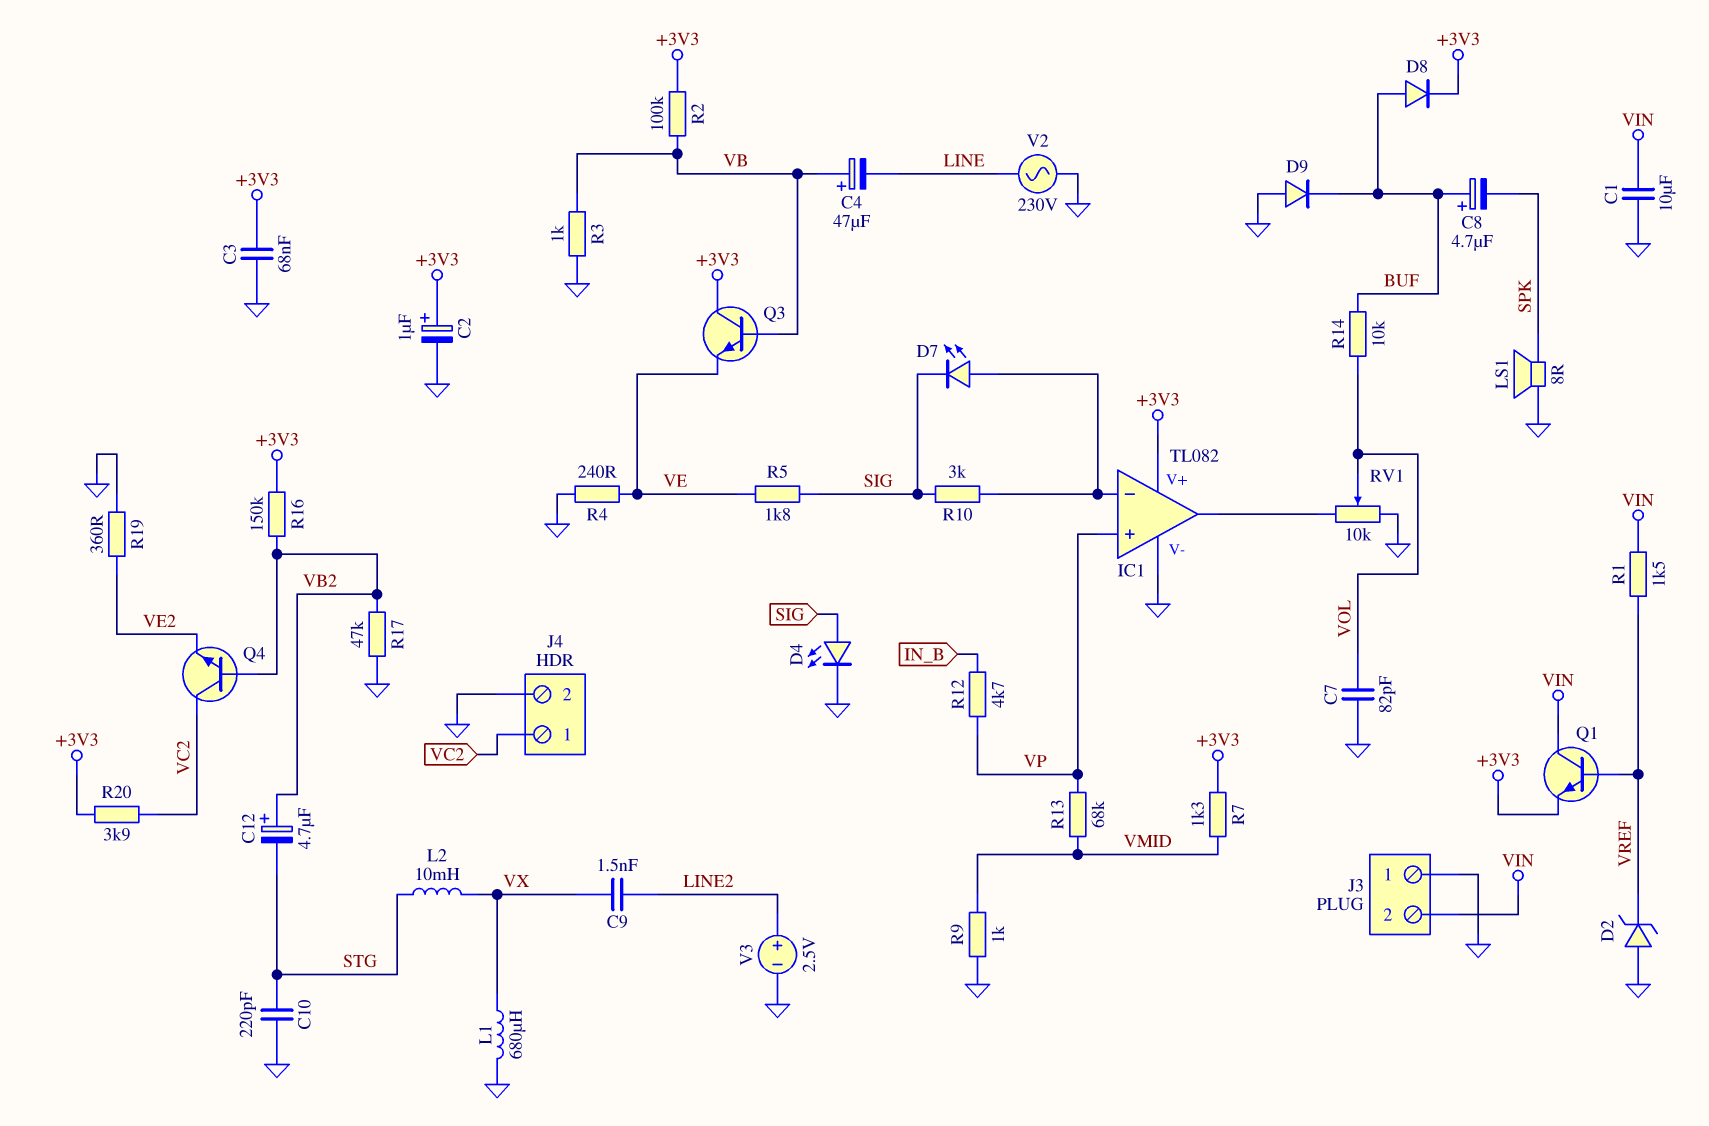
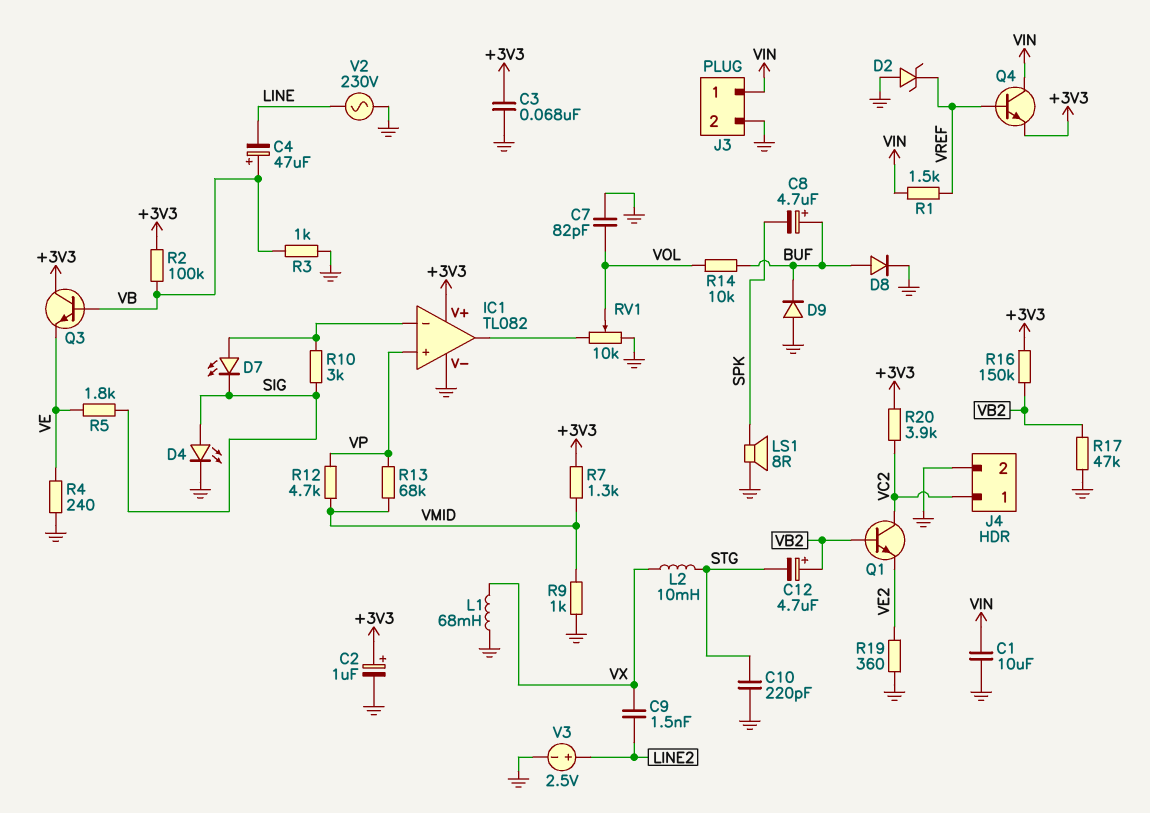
D8: diode (A BUF, K +3V3) -> diode (A BUF, K GND)
J3 pin 1: GND -> VIN
J3 pin 2: VIN -> GND
L1: 680uH (GND, VX) -> 68mH (GND, VX)
Q1: NPN (B VREF, C VIN, E +3V3) -> NPN (B VB2, C VC2, E VE2)
Q4: NPN (B VB2, C VC2, E VE2) -> NPN (B VREF, C VIN, E +3V3)
R12: 4.7k (IN_B, VP) -> 4.7k (VMID, VP)

